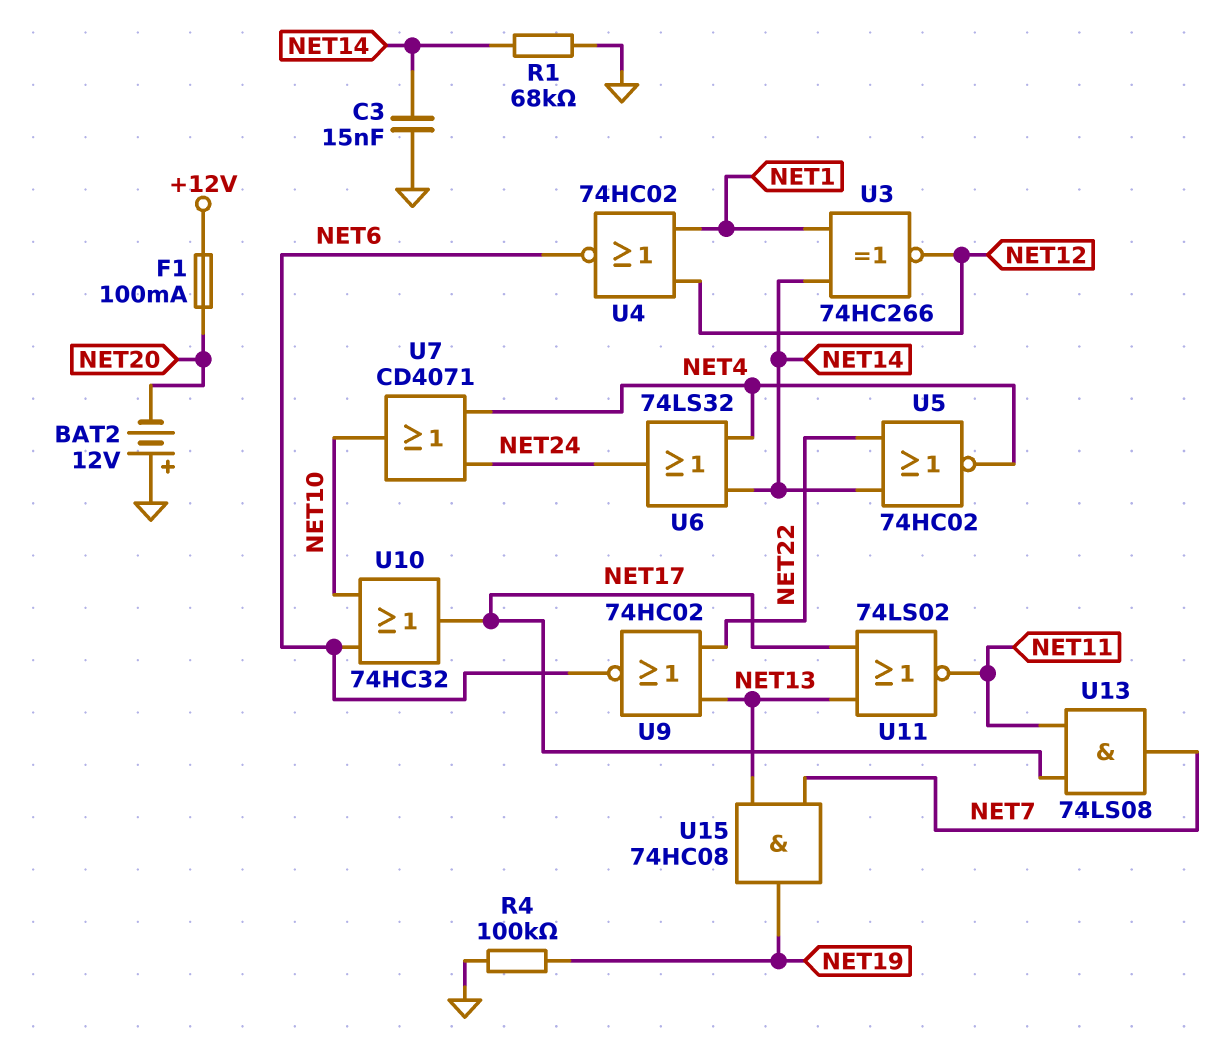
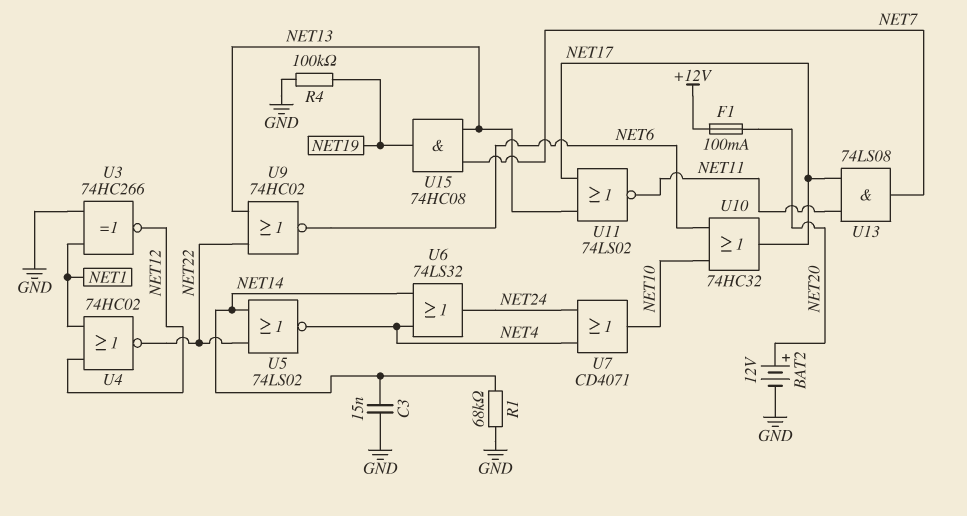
BAT2: 12V (plus GND, minus NET20) -> 12V (plus NET20, minus GND)
U3: XNOR 74HC266 (in NET1, in NET14, out NET12) -> XNOR 74HC266 (in GND, in NET1, out NET12)
U4: NOR 74HC02 (in NET1, in NET12, out NET6) -> NOR 74HC02 (in NET1, in NET12, out NET22)
U5: NOR 74HC02 (in NET14, in NET22, out NET4) -> NOR 74LS02 (in NET14, in NET22, out NET4)

